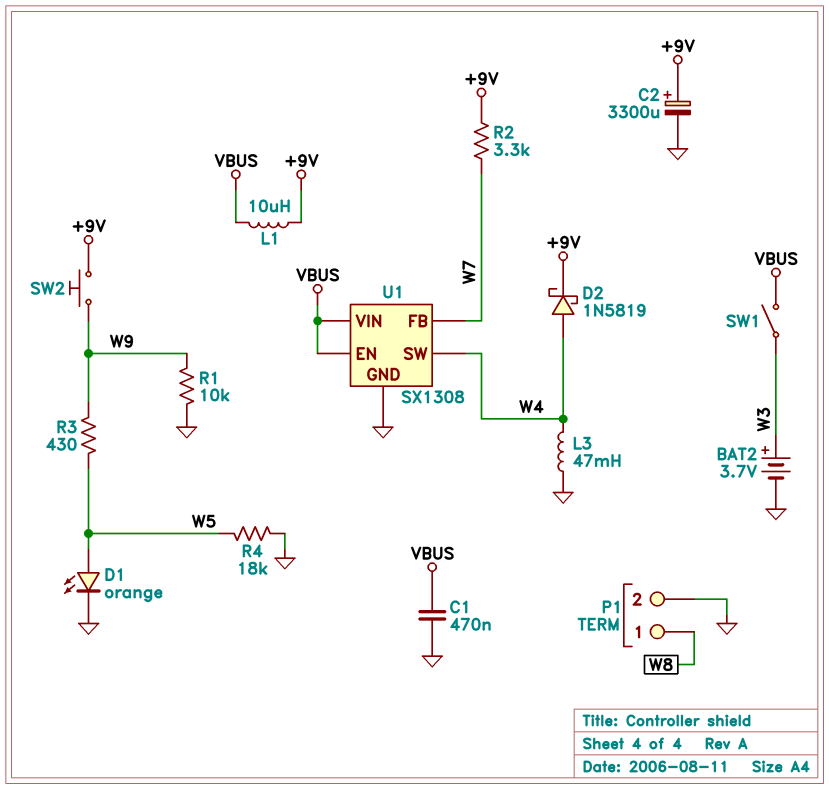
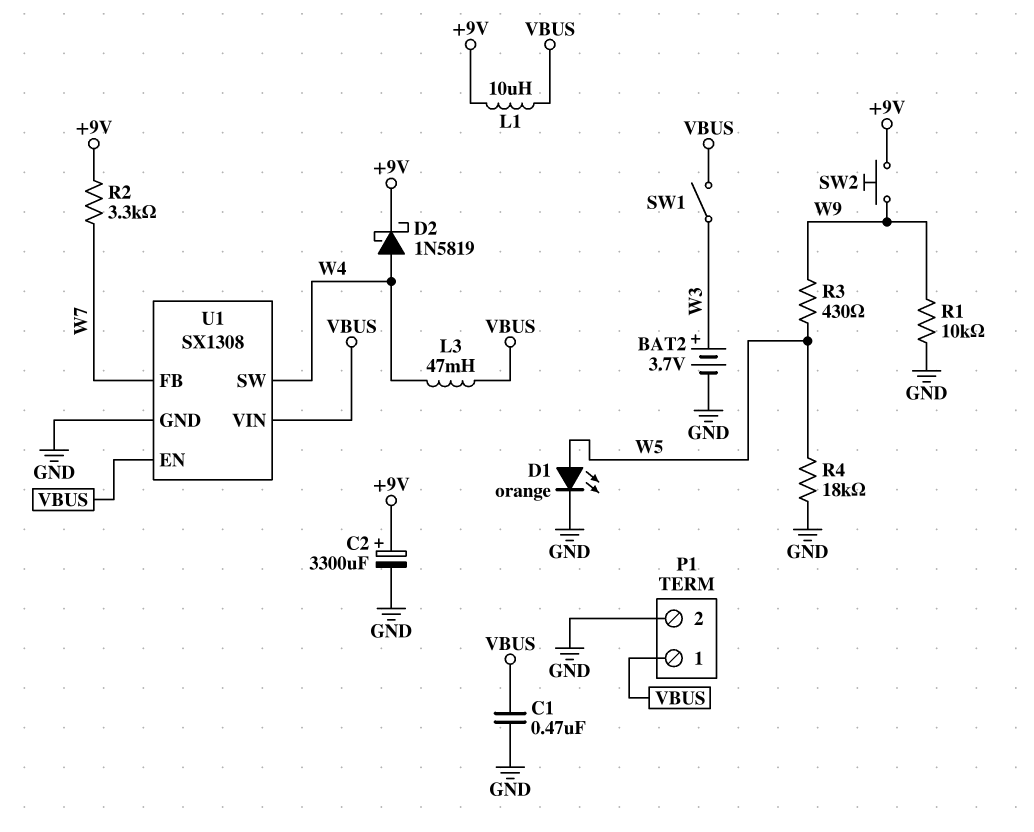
L3: 47mH (GND, W4) -> 47mH (VBUS, W4)
P1 pin 1: W8 -> VBUS

